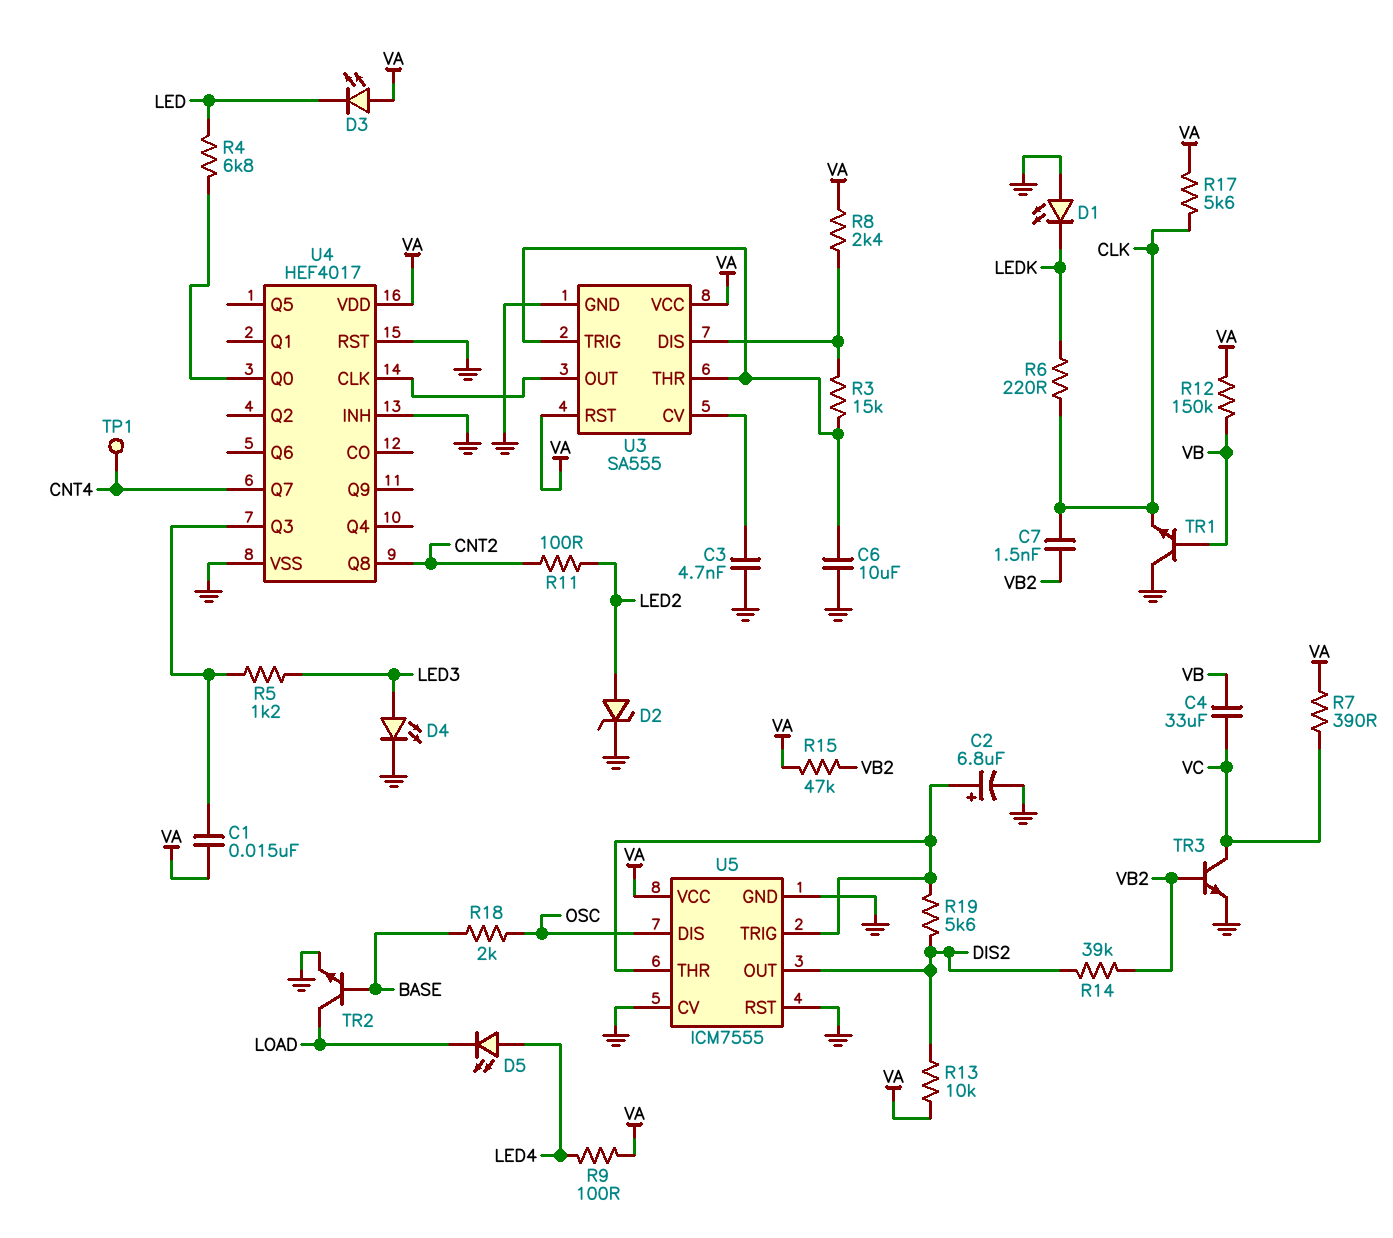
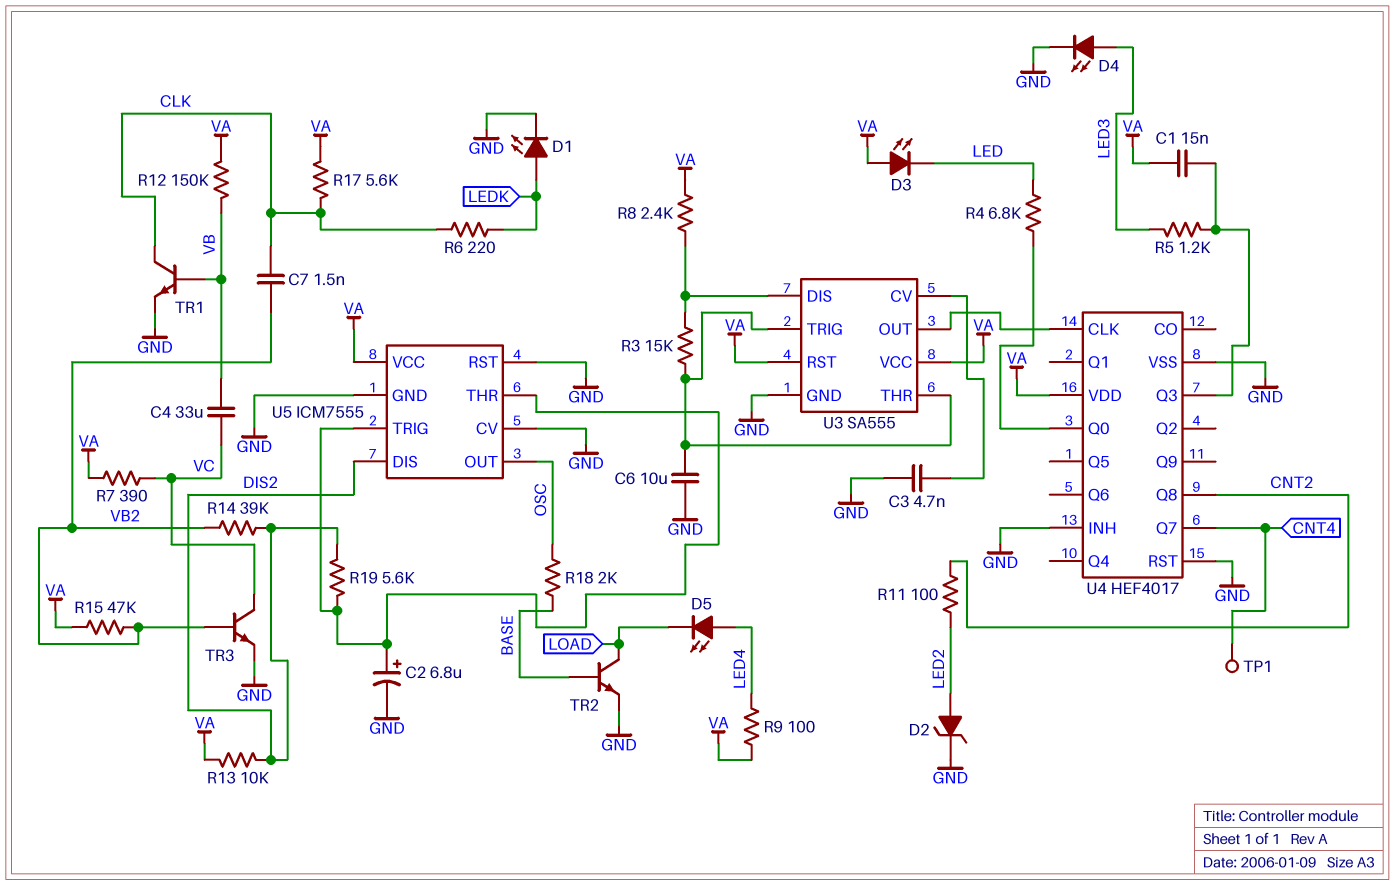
D1: LED (A GND, K LEDK) -> LED (A LEDK, K GND)
TR1: NPN (B VB, C GND, E CLK) -> NPN (B VB, C CLK, E GND)
U5 pin DIS: OSC -> DIS2
U5 pin OUT: DIS2 -> OSC

